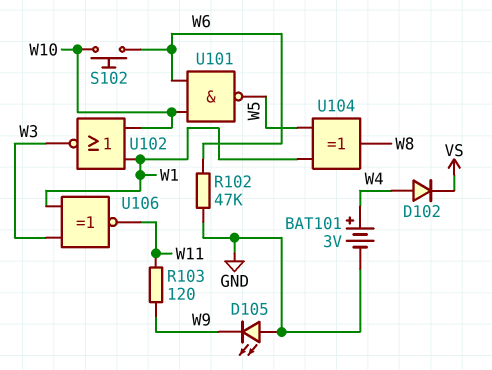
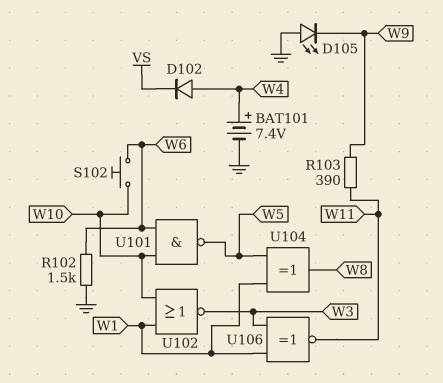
BAT101: 3V (plus W4, minus GND) -> 7.4V (plus W4, minus GND)
R102: 47k (GND, W6) -> 1.5k (GND, W6)
R103: 120 (W9, W11) -> 390 (W9, W11)

